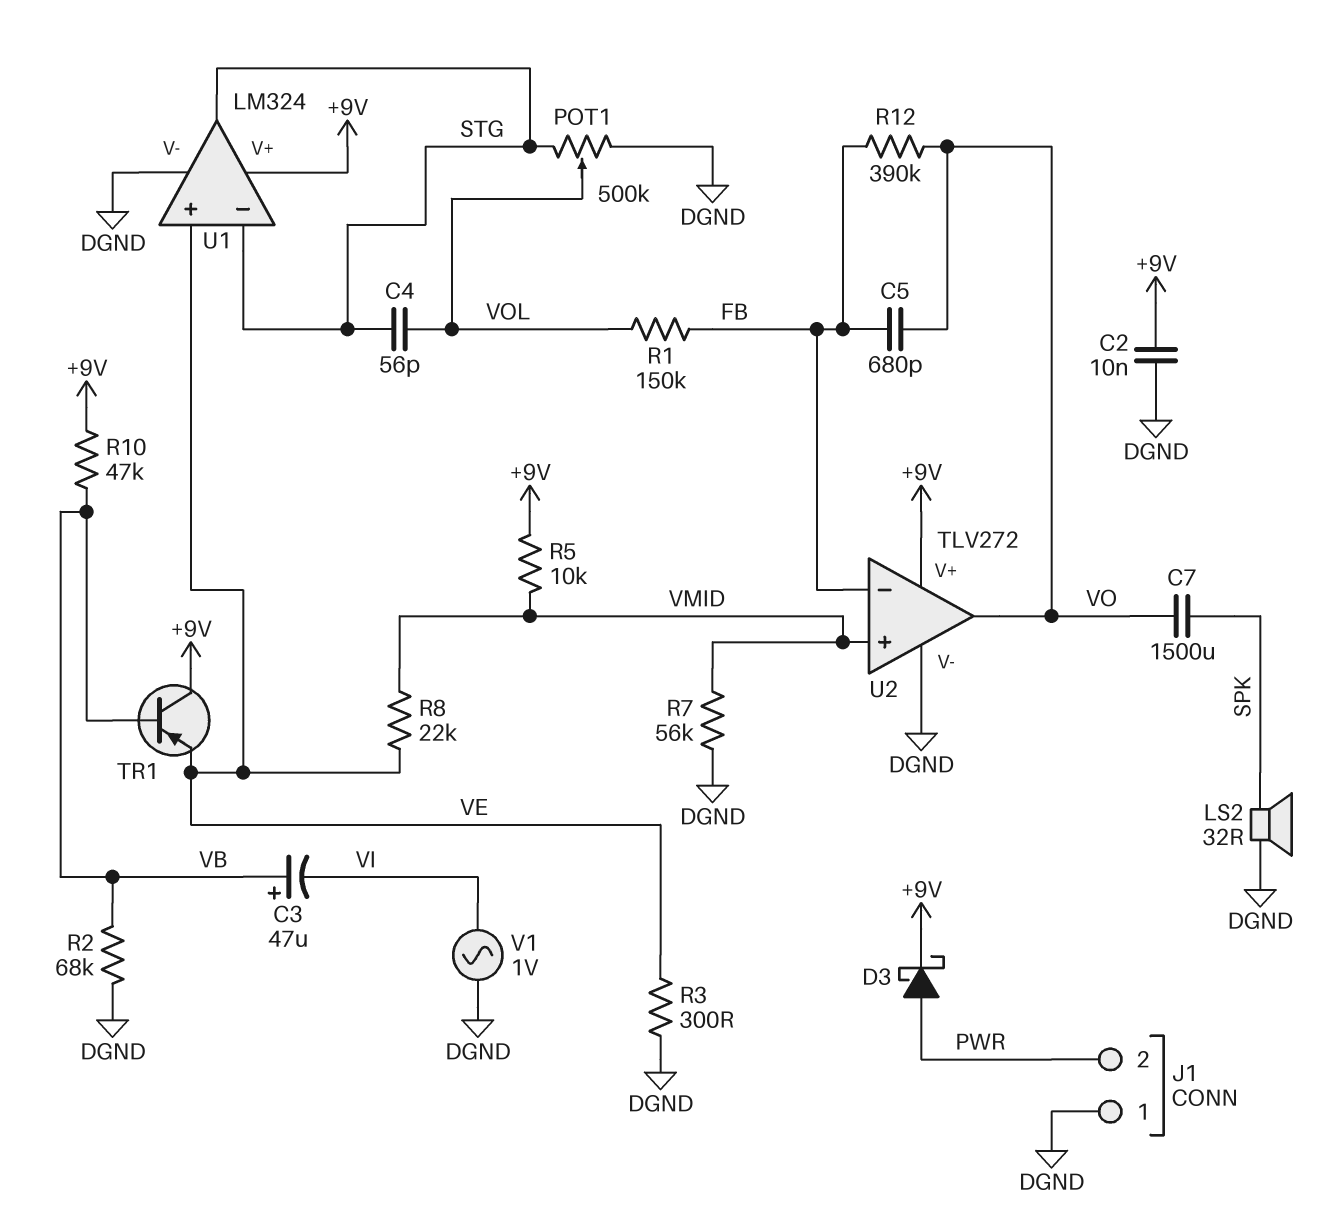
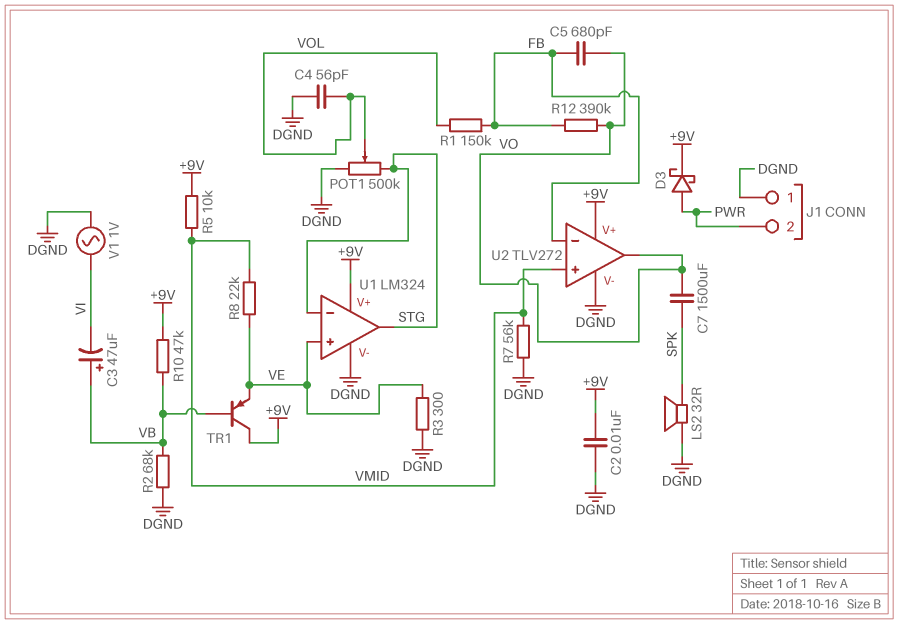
C4: 56pF (STG, VOL) -> 56pF (DGND, VOL)

